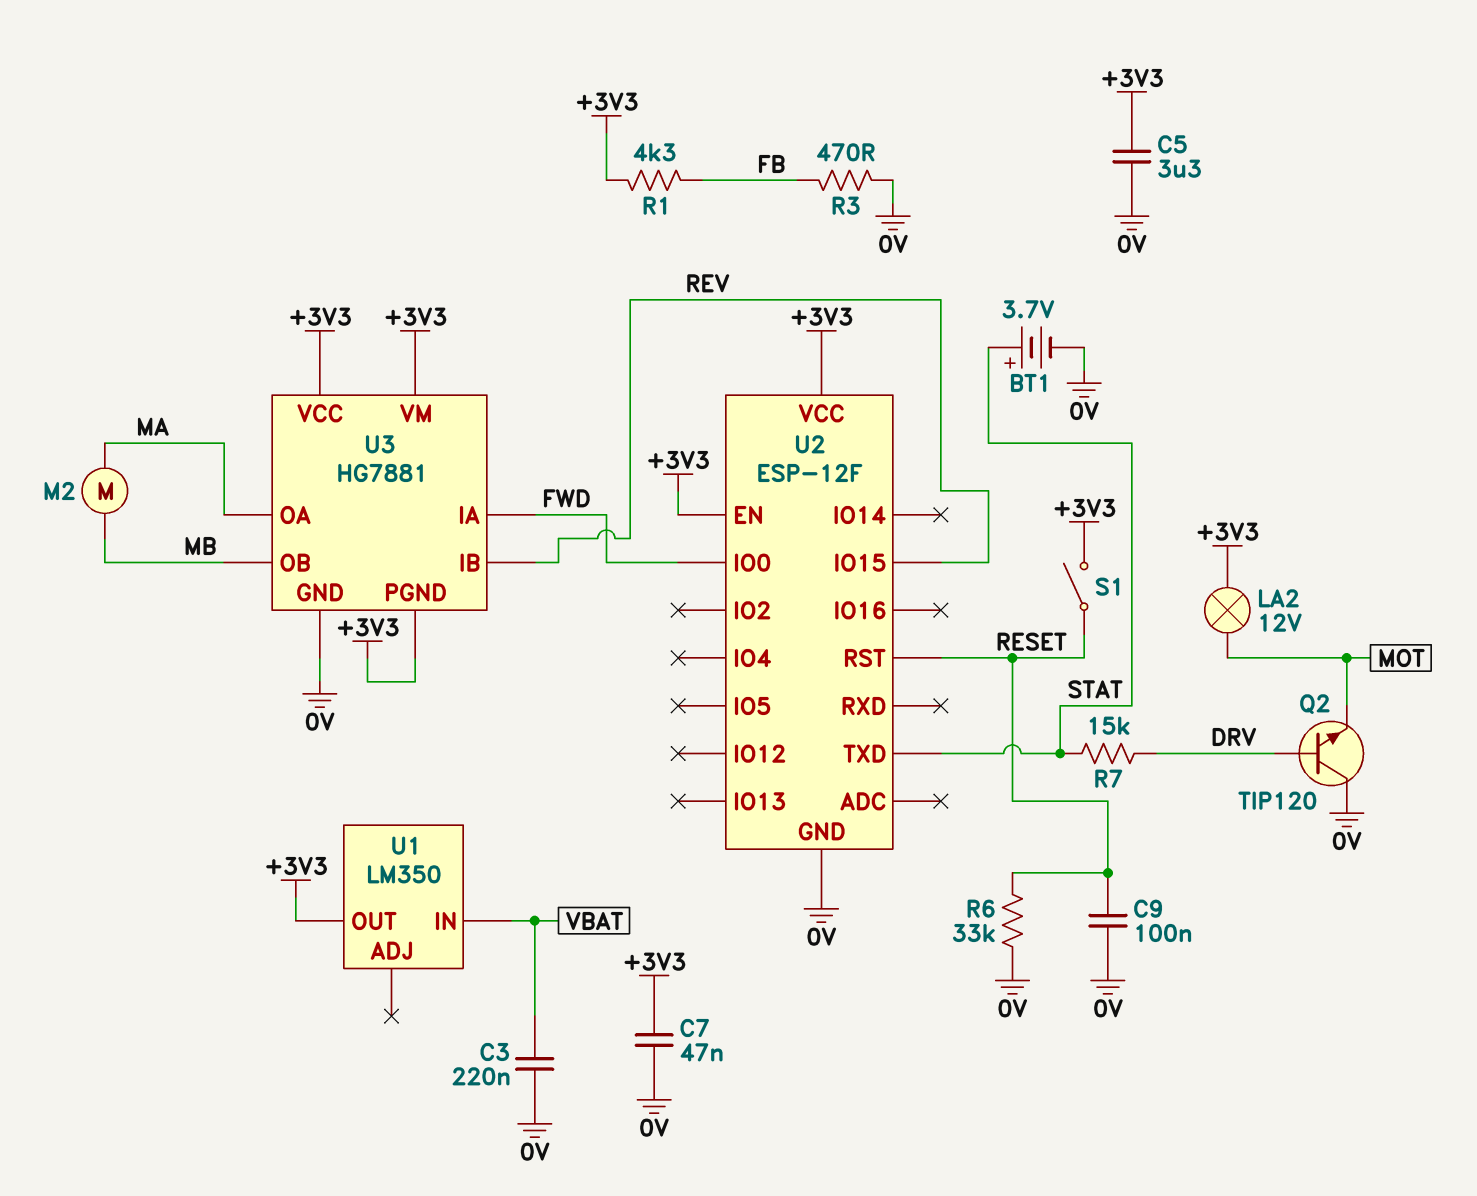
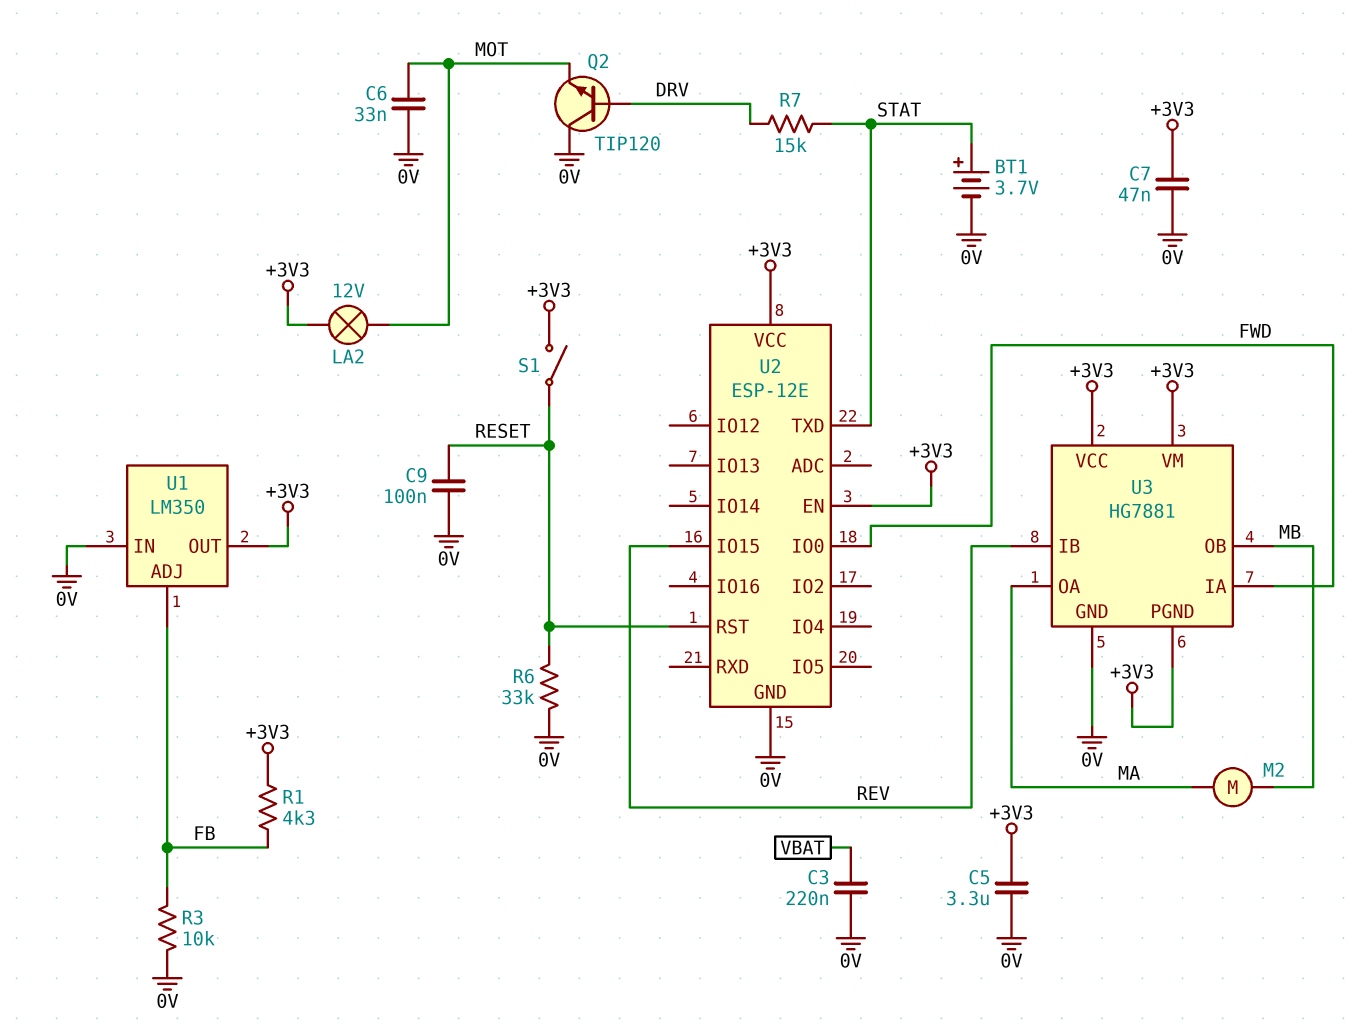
C6: none -> 33nF (0V, MOT)
R3: 470 (0V, FB) -> 10k (0V, FB)
U1 pin ADJ: none -> FB
U1 pin IN: VBAT -> 0V
U2: ESP-12F -> ESP-12E

